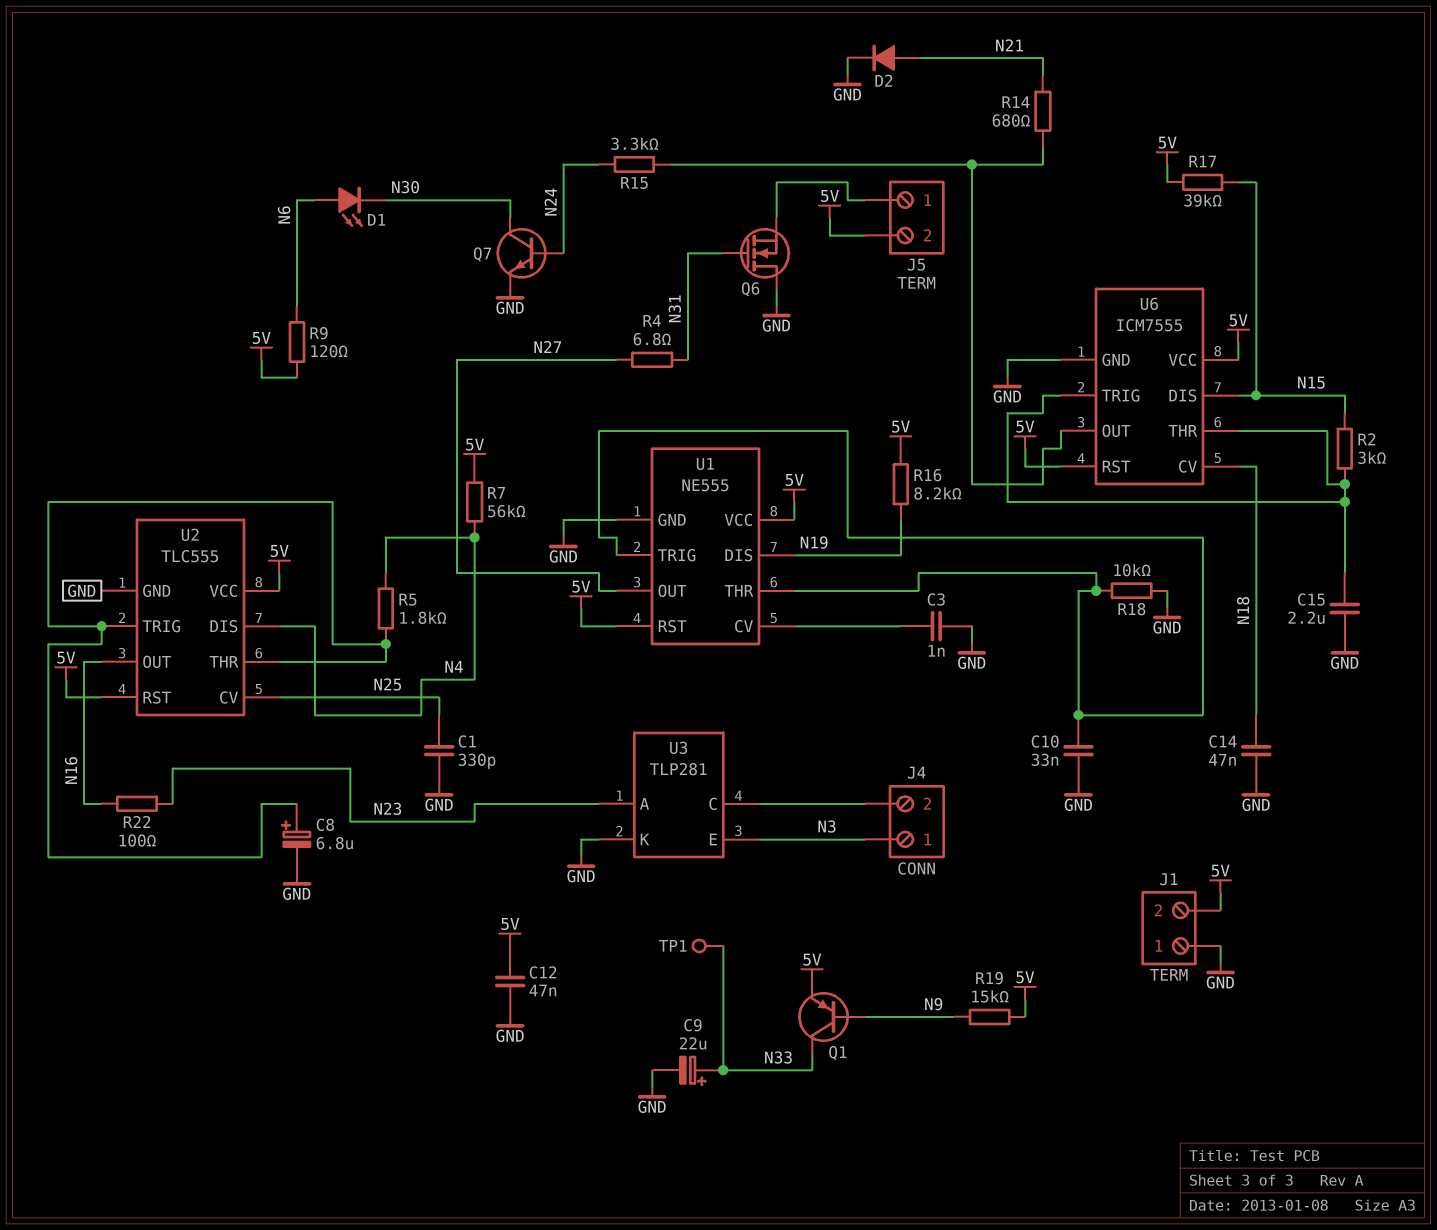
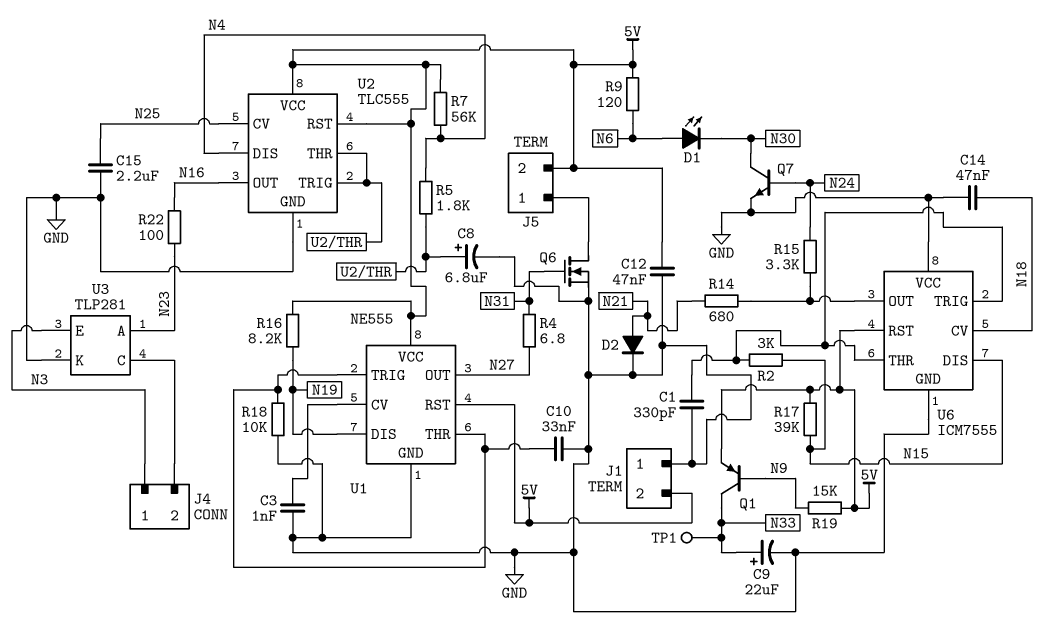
C1: 330pF (GND, N25) -> 330pF (GND, U6/THR)
C15: 2.2uF (GND, U6/THR) -> 2.2uF (GND, N25)
Q6: NMOS (G N31, D GND, S J5/1) -> NMOS (G N31, D J5/1, S GND)
U6 pin VCC: 5V -> GND

